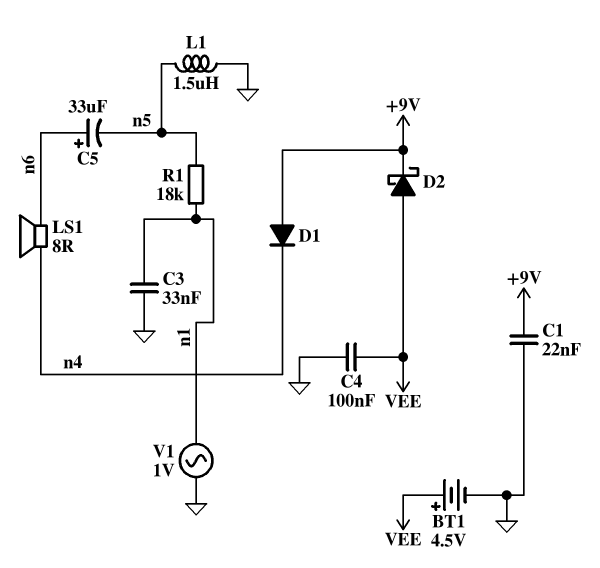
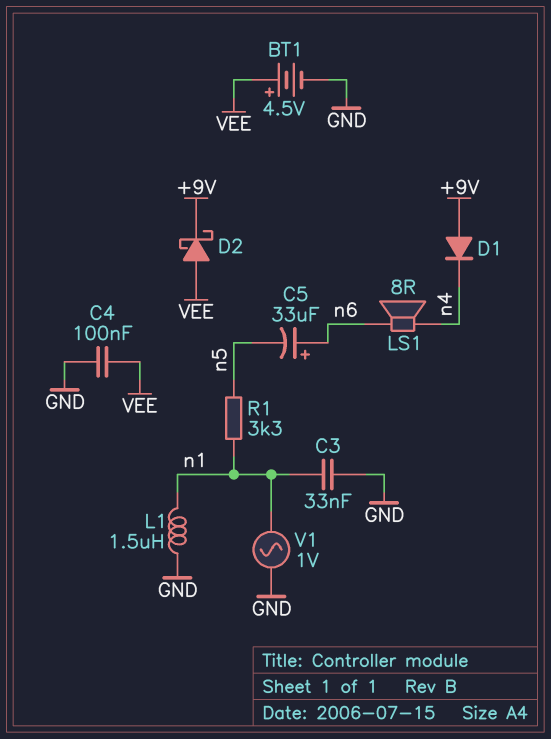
C1: 22nF (+9V, GND) -> none
L1: 1.5uH (GND, n5) -> 1.5uH (GND, n1)
R1: 18k (n1, n5) -> 3.3k (n1, n5)

